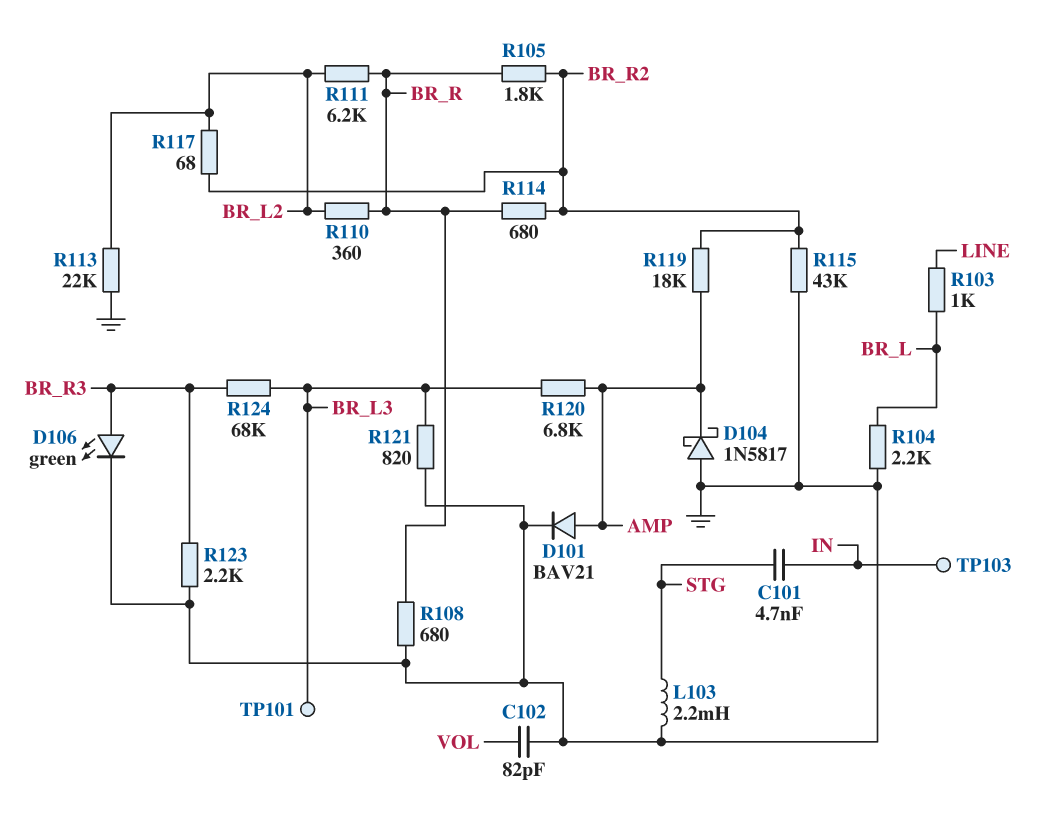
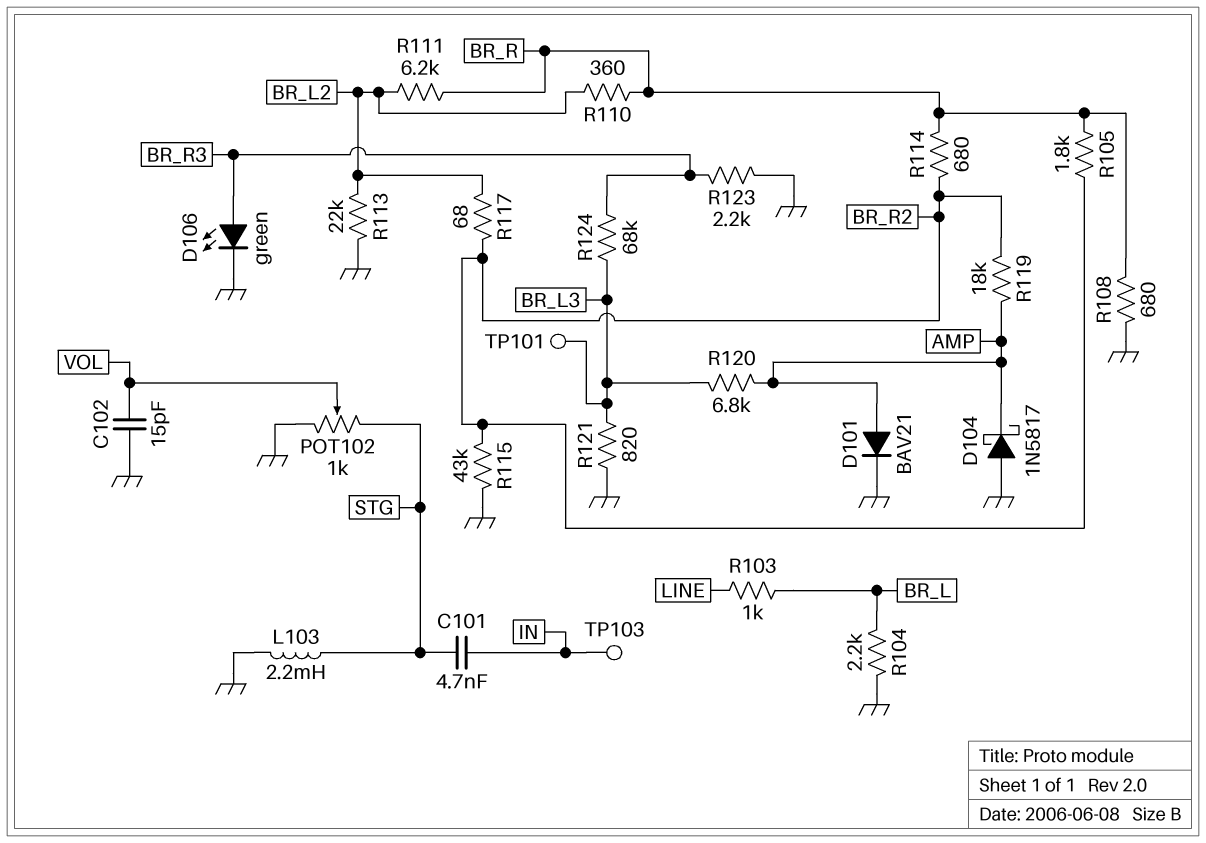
C102: 82pF (GND, VOL) -> 15pF (GND, VOL)
POT102: none -> 1k (GND, STG, wiper VOL)

